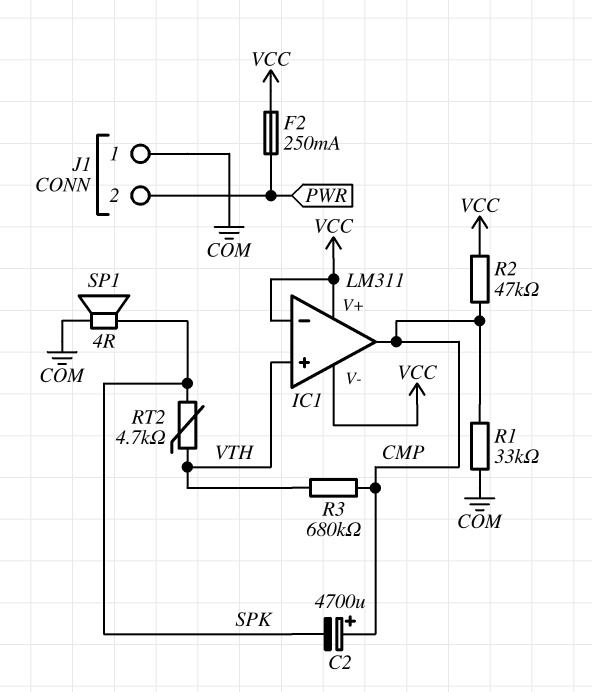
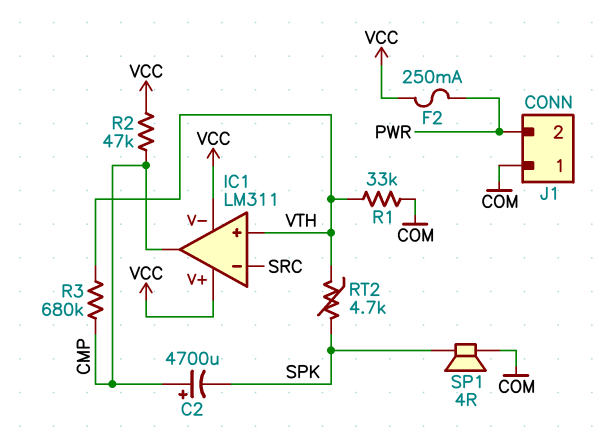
IC1 pin in-: VCC -> SRC
R1: 33k (CMP, COM) -> 33k (COM, VTH)

